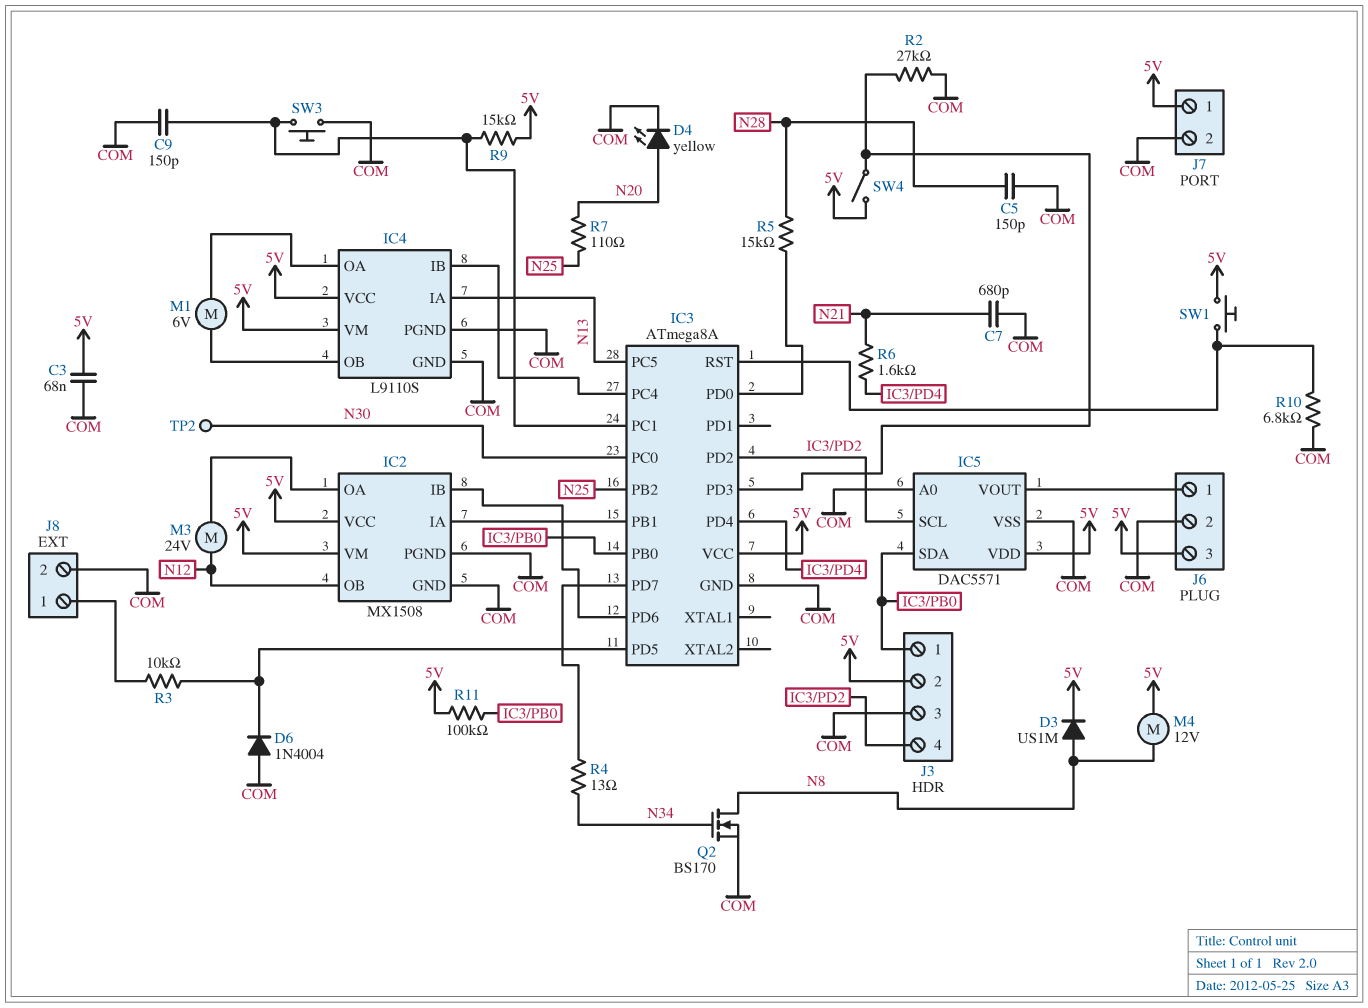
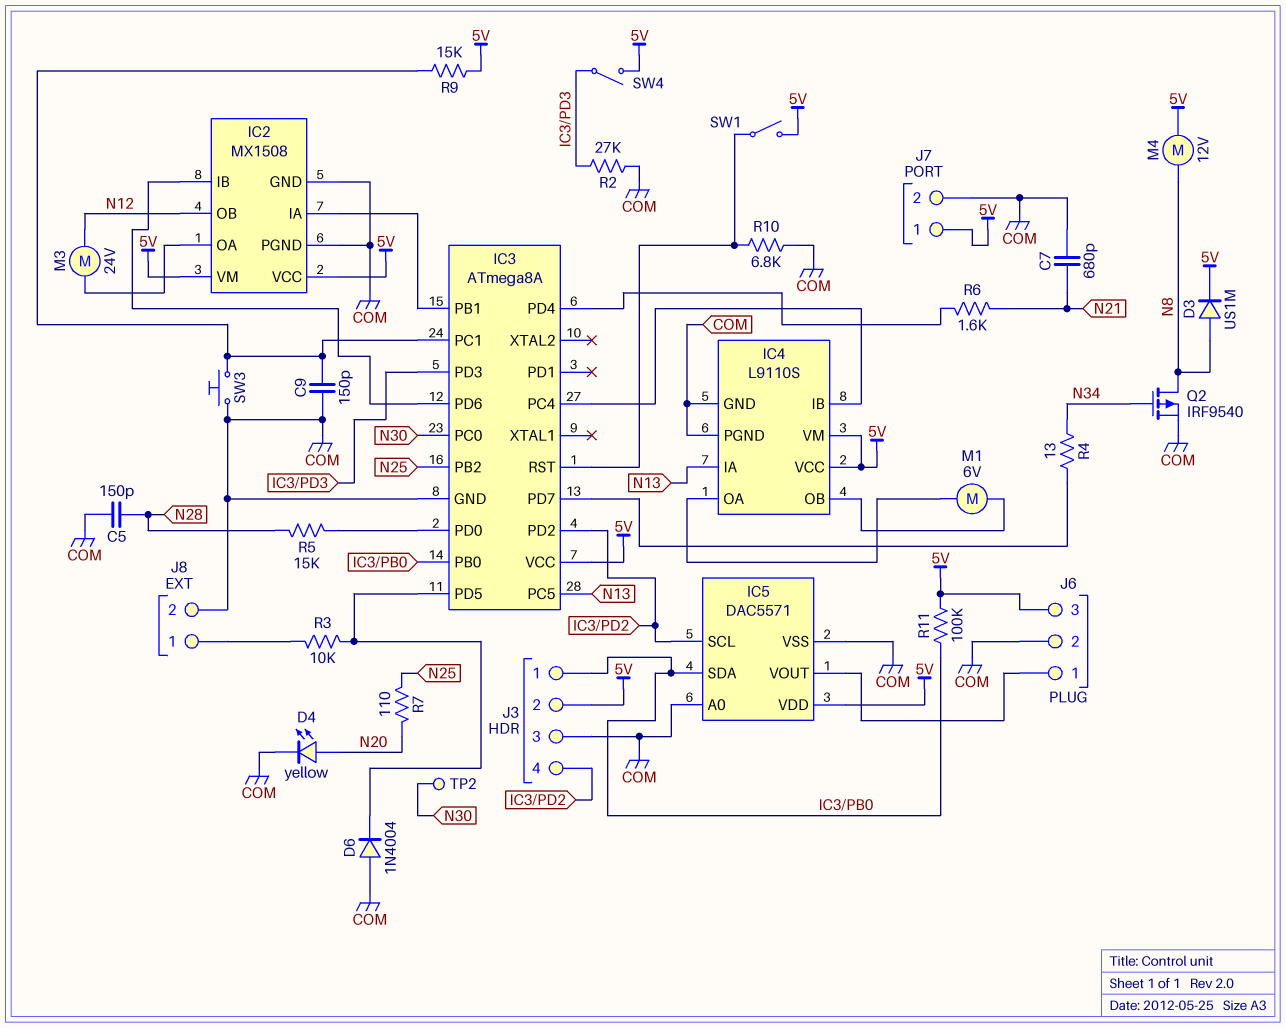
C3: 68nF (5V, COM) -> none
Q2: NMOS BS170 (G N34, D N8, S COM) -> PMOS IRF9540 (G N34, D N8, S COM)
SW1: button (5V, IC3/RST) -> switch (5V, IC3/RST)

